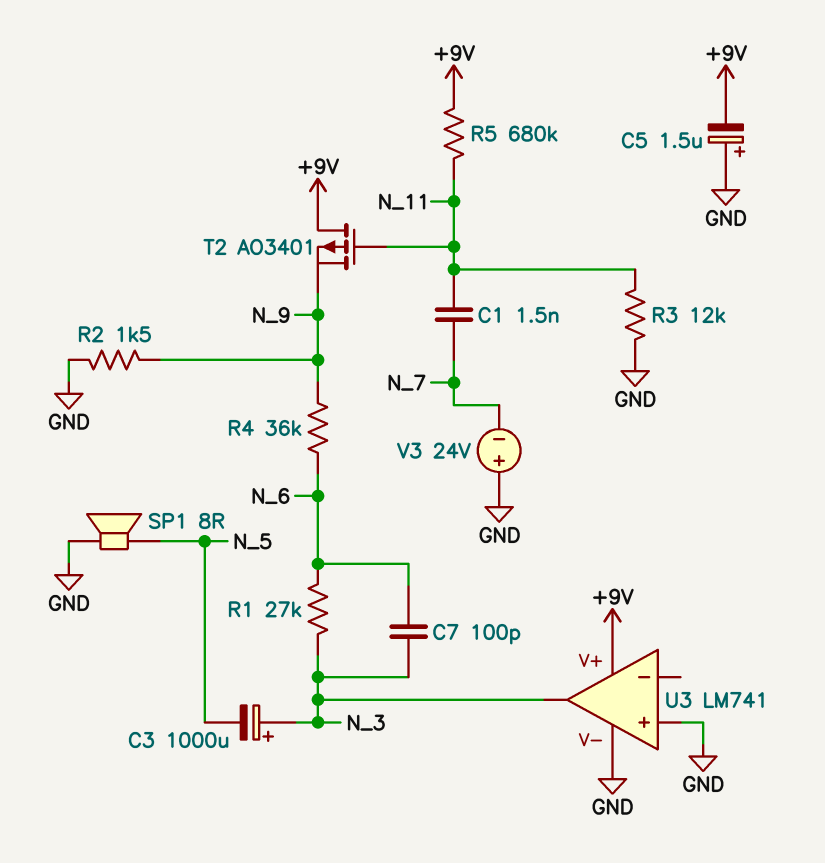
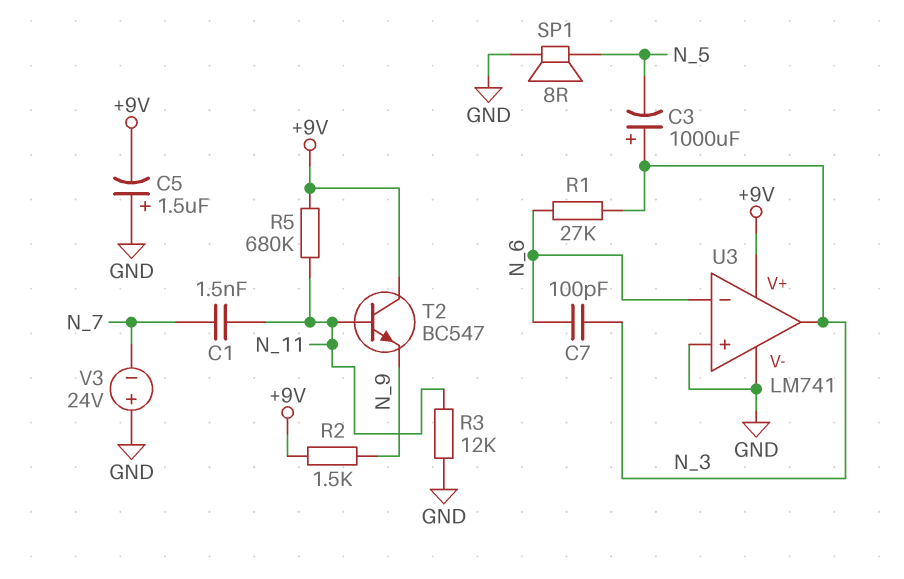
R2: 1.5k (GND, N_9) -> 1.5k (+9V, N_9)
R4: 36k (N_6, N_9) -> none
T2: PMOS AO3401 (G N_11, D +9V, S N_9) -> NPN BC547 (B N_11, C +9V, E N_9)
U3 pin in-: none -> N_6

